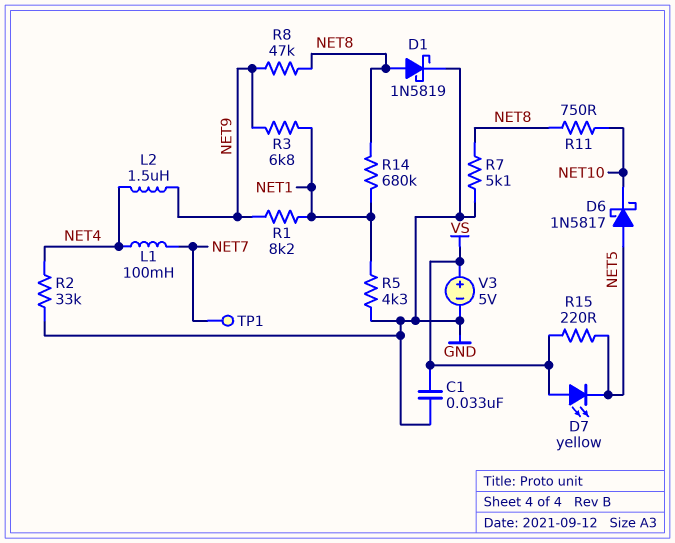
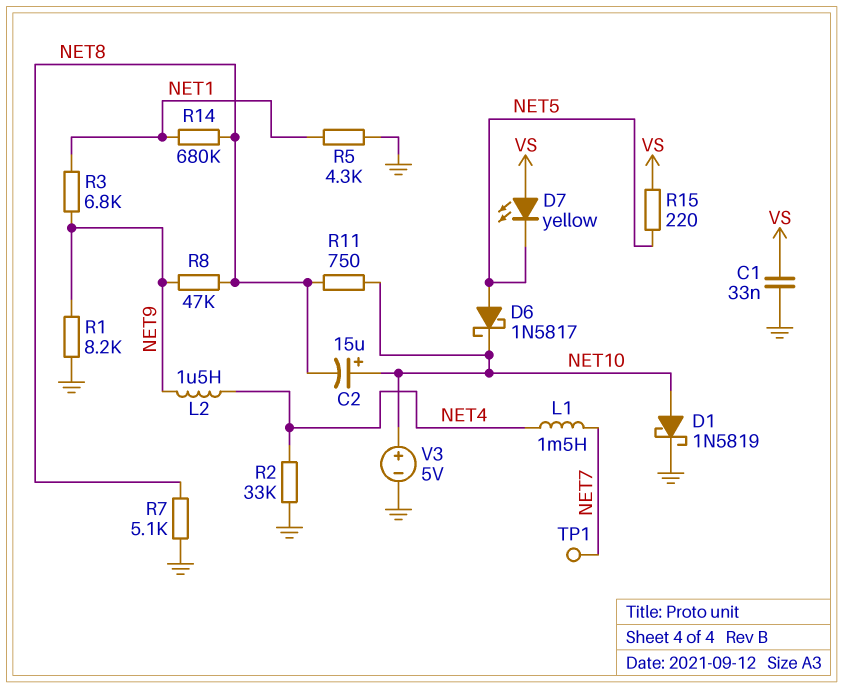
C2: none -> 15uF (plus NET10, minus NET8)
D1: schottky 1N5819 (A NET8, K GND) -> schottky 1N5819 (A NET10, K GND)
L1: 100mH (NET4, NET7) -> 1.5mH (NET4, NET7)
R1: 8.2k (NET1, NET9) -> 8.2k (GND, NET9)
V3: 5V (plus VS, minus GND) -> 5V (plus NET10, minus GND)

